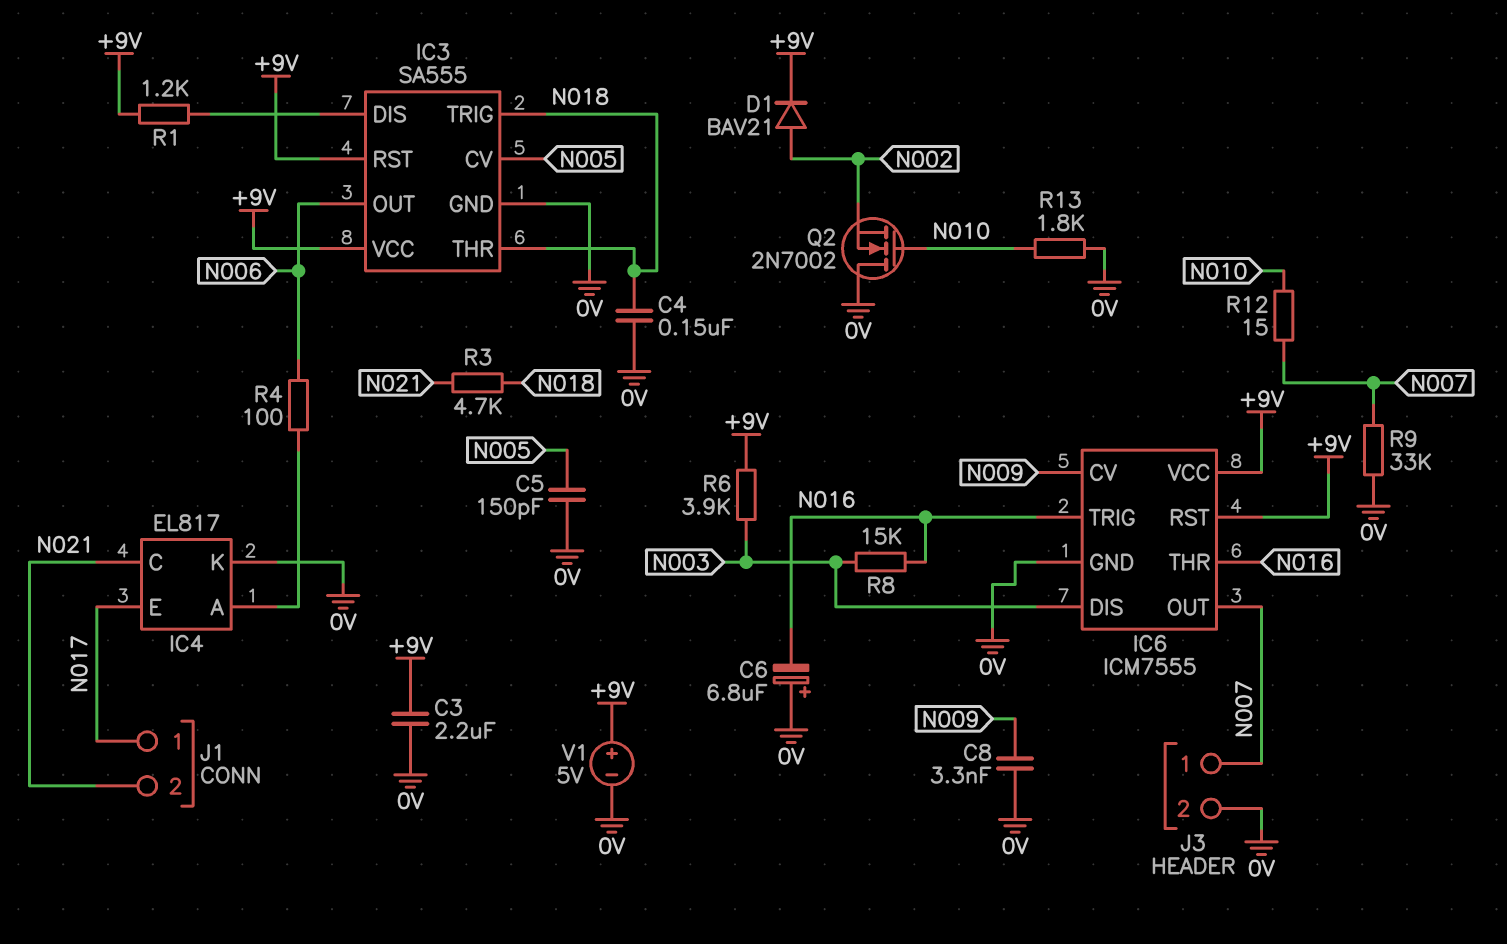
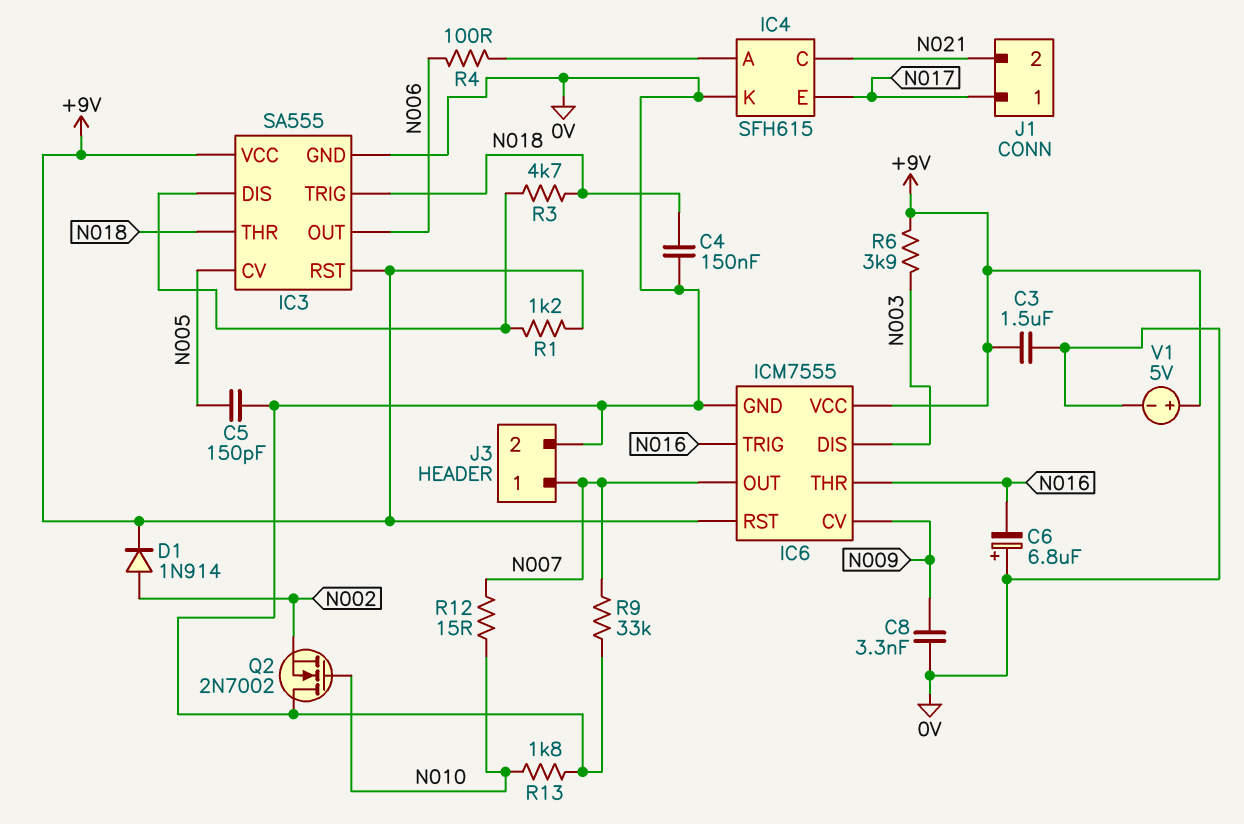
C3: 2.2uF (+9V, 0V) -> 1.5uF (+9V, 0V)
D1: diode BAV21 (A N002, K +9V) -> diode 1N914 (A N002, K +9V)
IC4: EL817 -> SFH615
R3: 4.7k (N018, N021) -> 4.7k (IC3/DIS, N018)
R8: 15k (N003, N016) -> none

